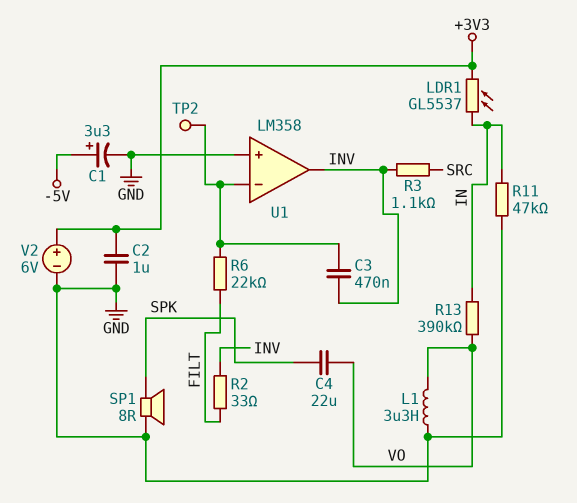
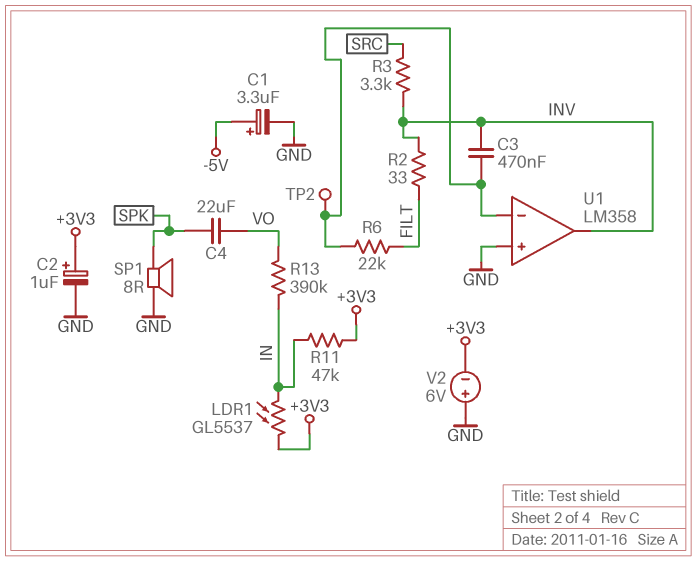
C2: 1uF (+3V3, GND) -> 1uF (plus +3V3, minus GND)
L1: 3.3uH (GND, VO) -> none
R3: 1.1k (INV, SRC) -> 3.3k (INV, SRC)
R11: 47k (GND, IN) -> 47k (+3V3, IN)
V2: 6V (plus +3V3, minus GND) -> 6V (plus GND, minus +3V3)

